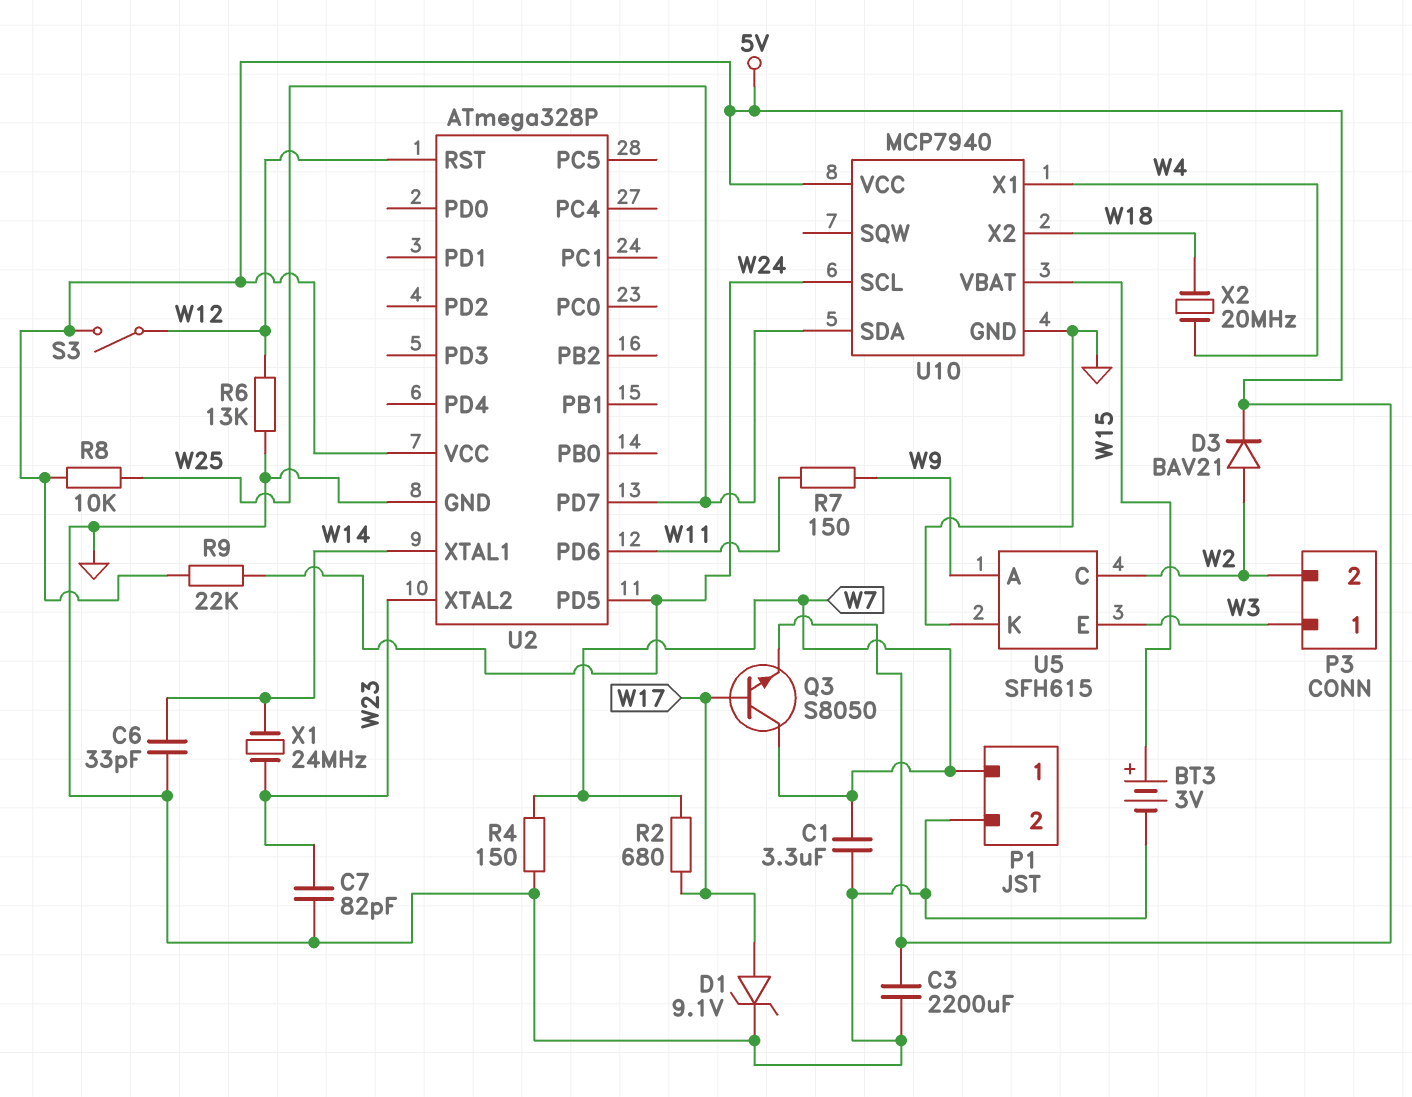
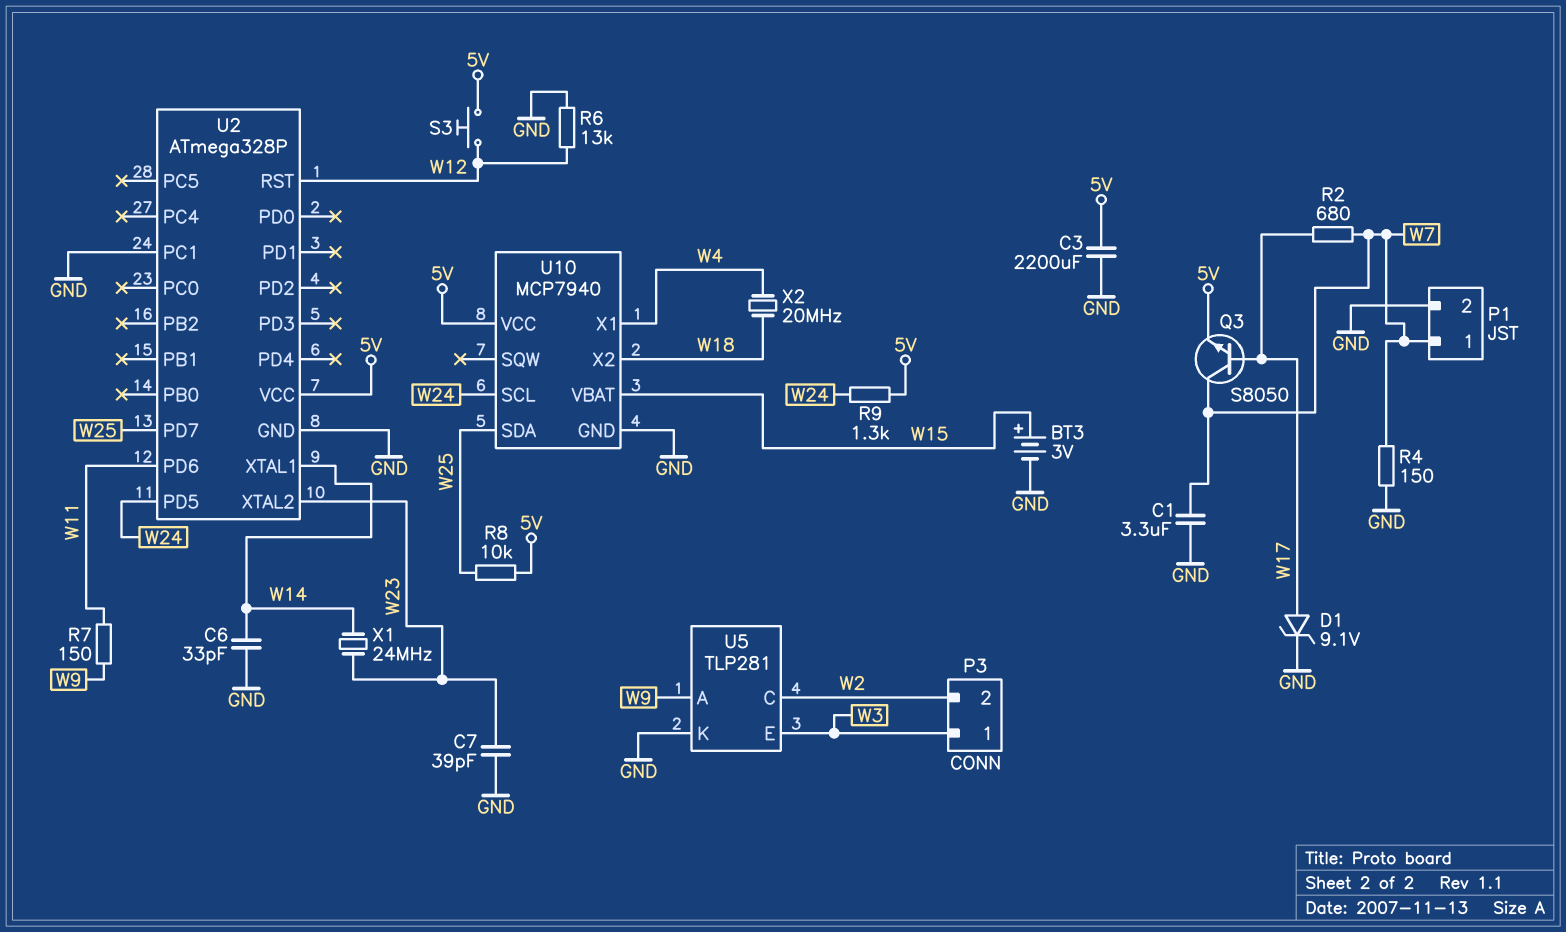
C7: 82pF (GND, W23) -> 39pF (GND, W23)
D3: diode BAV21 (A W2, K 5V) -> none
R9: 22k (5V, W24) -> 1.3k (5V, W24)
S3: switch (5V, W12) -> button (5V, W12)
U2 pin PC1: none -> GND
U5: SFH615 -> TLP281

